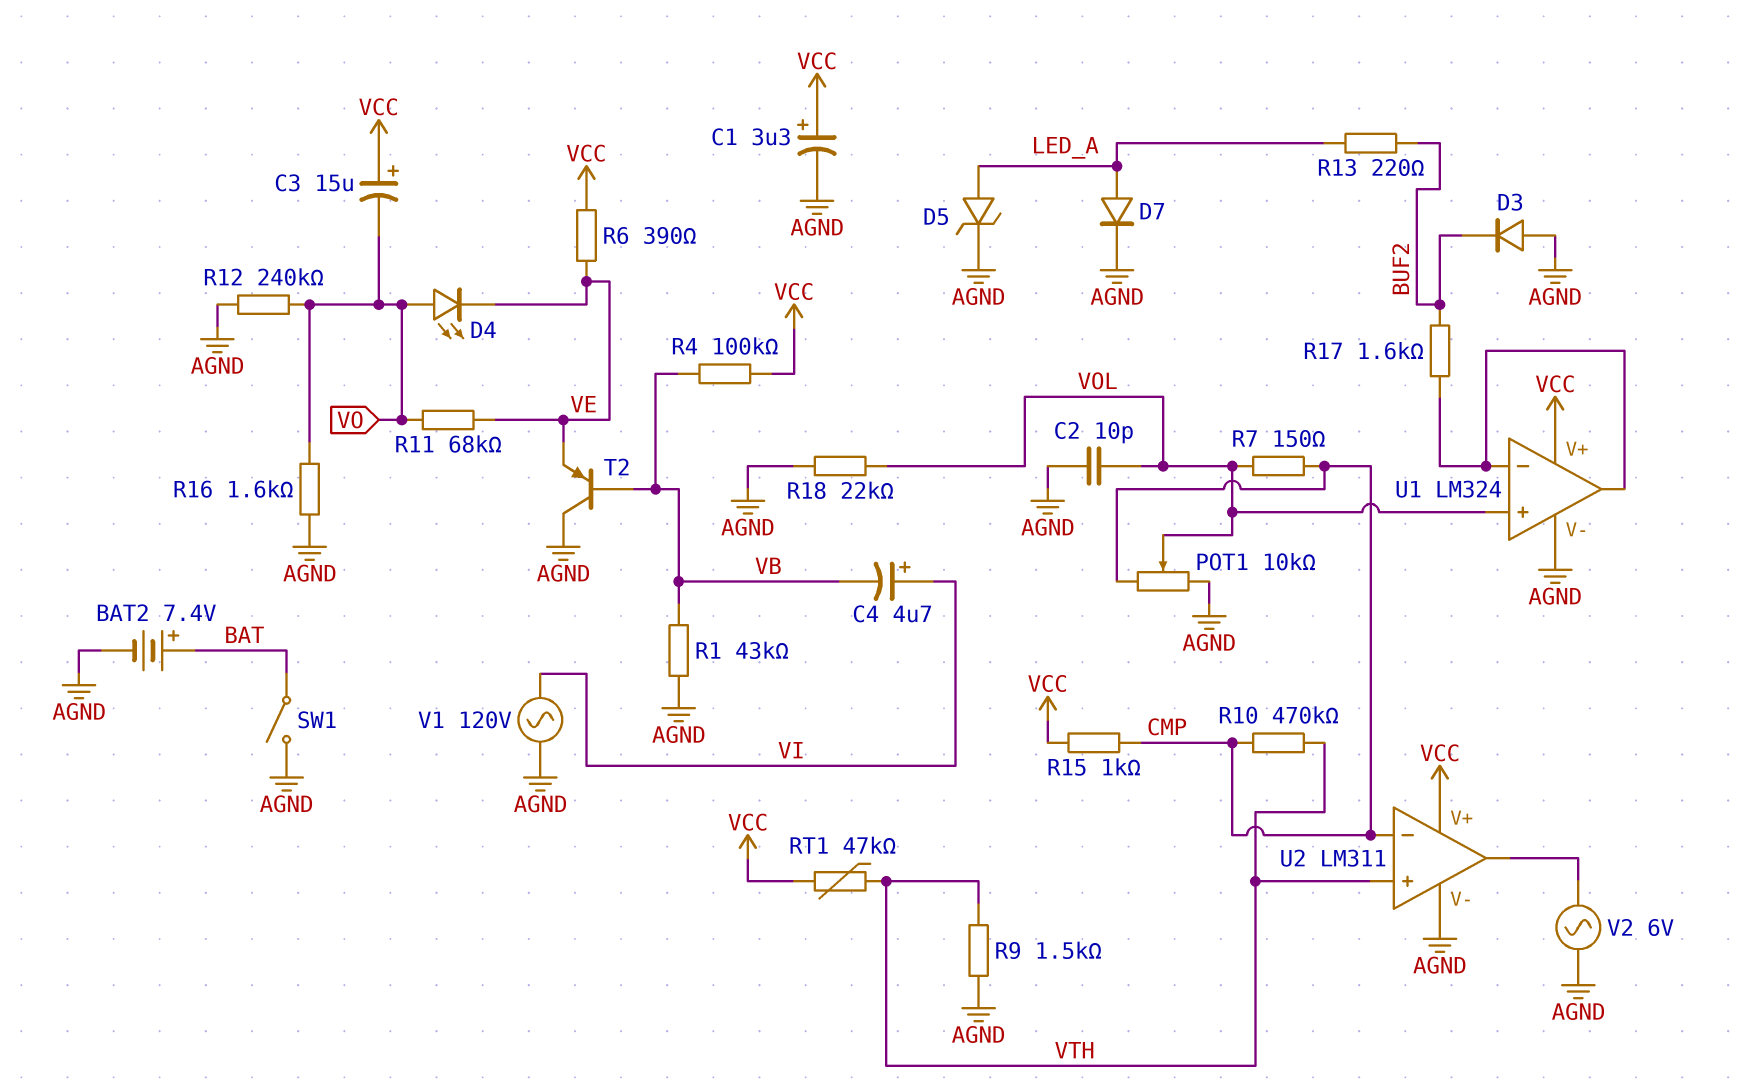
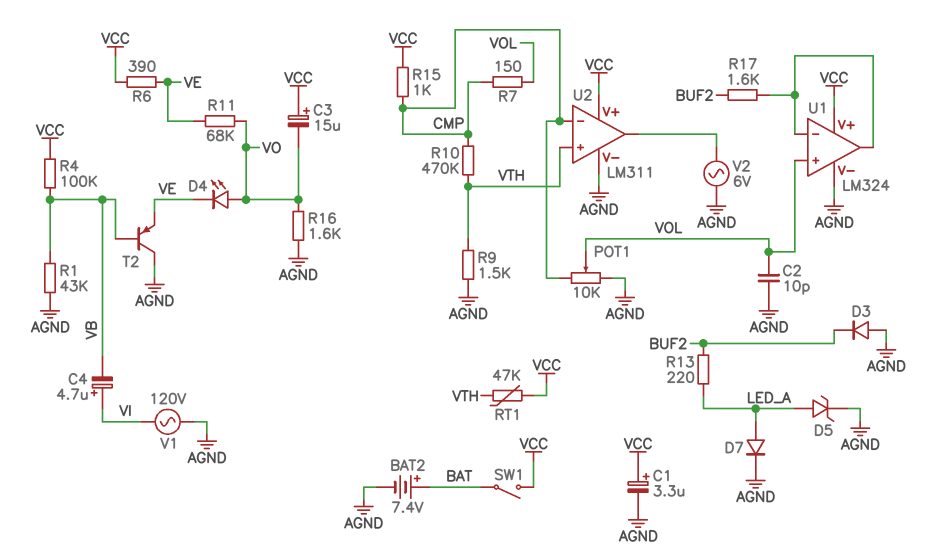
R12: 240k (AGND, VO) -> none
R18: 22k (AGND, VOL) -> none
SW1: switch (AGND, BAT) -> switch (BAT, VCC)

